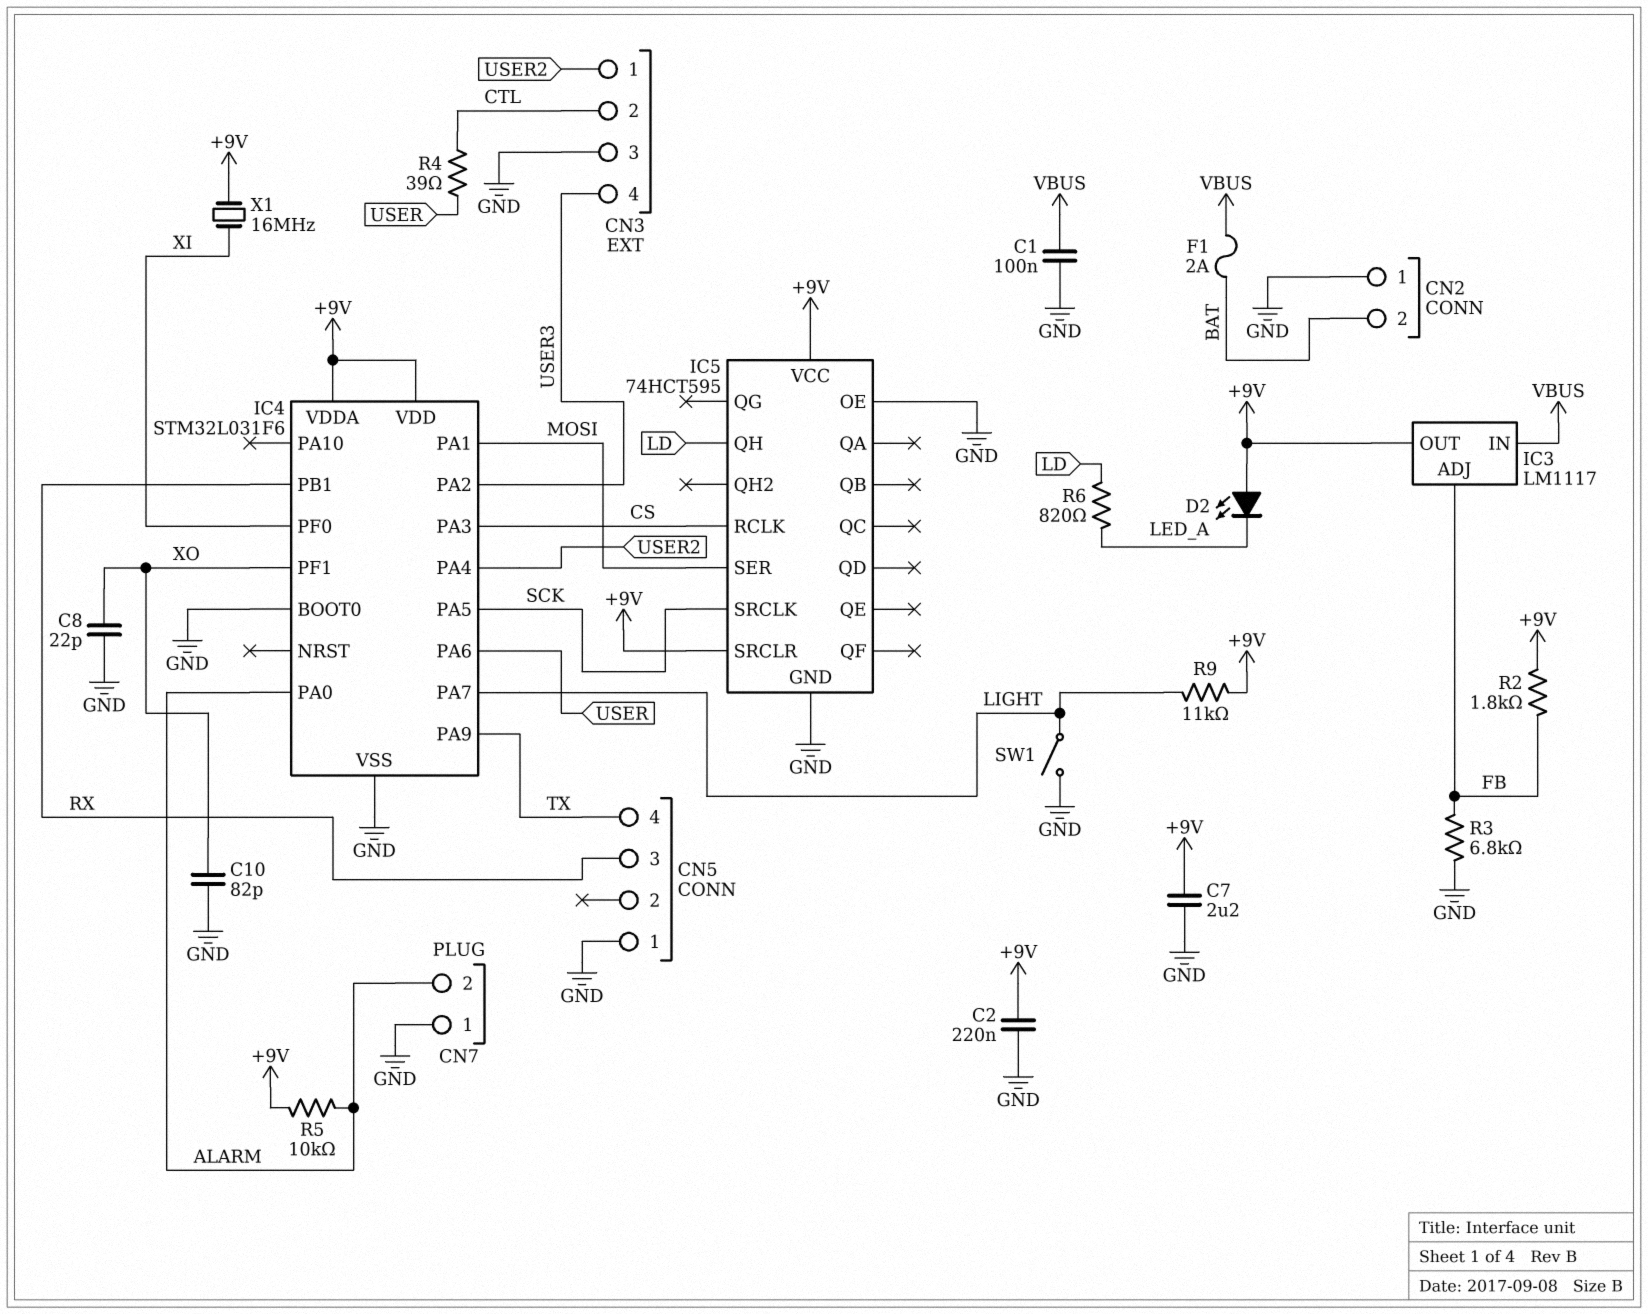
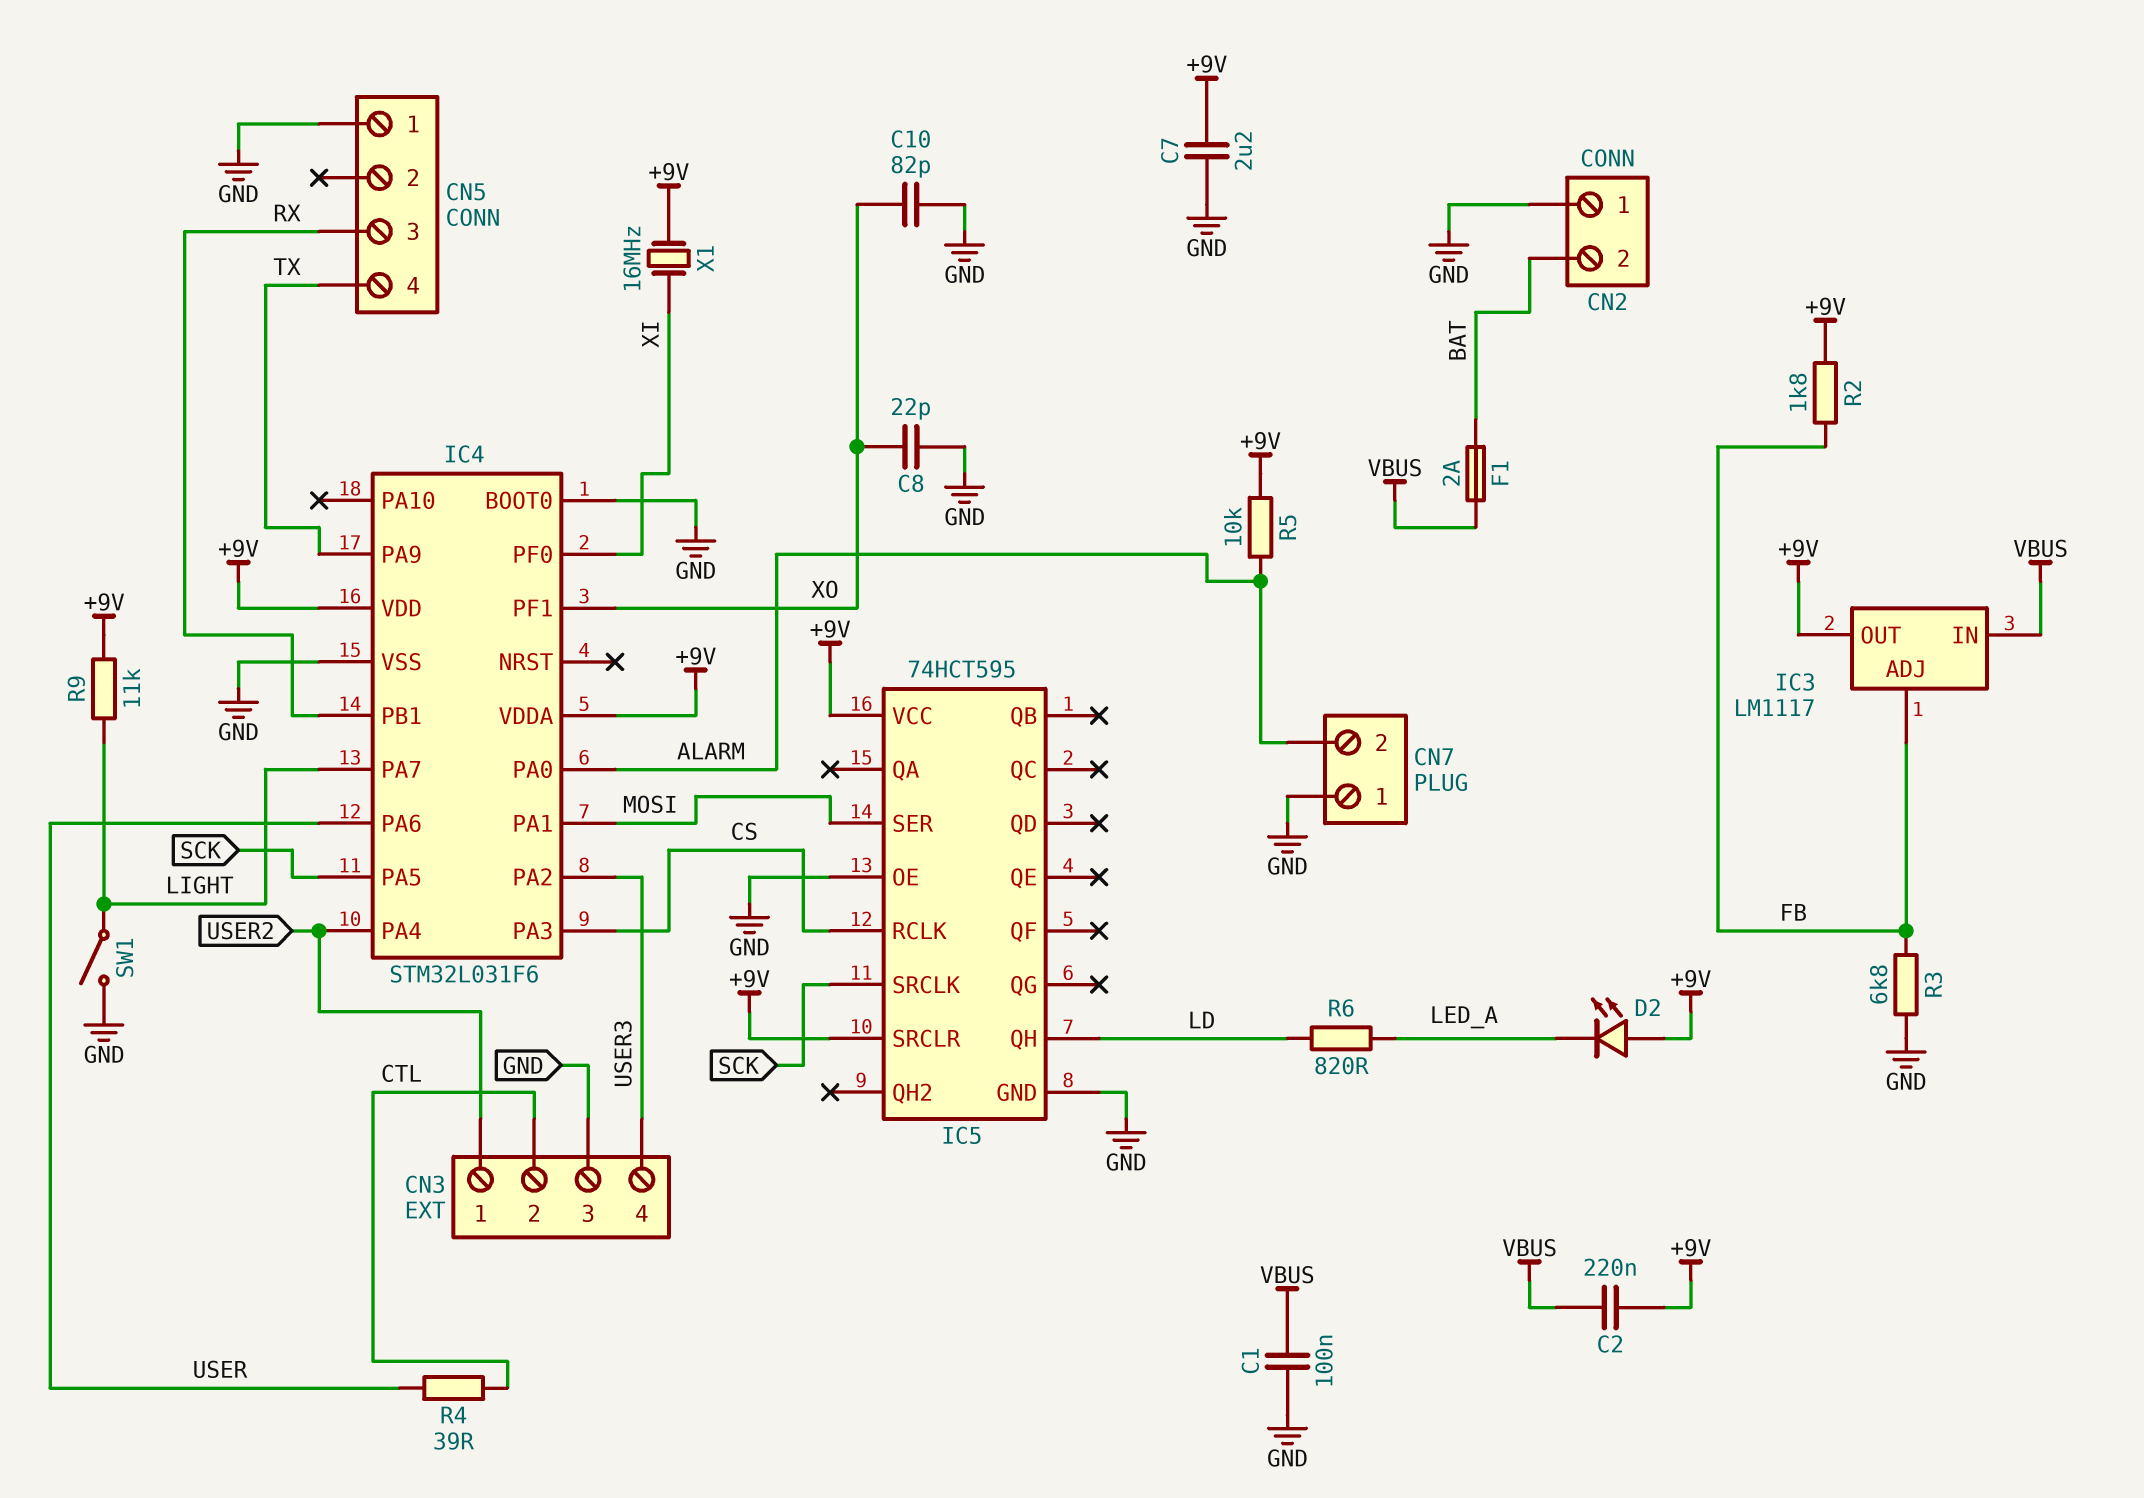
C2: 220nF (+9V, GND) -> 220nF (+9V, VBUS)

